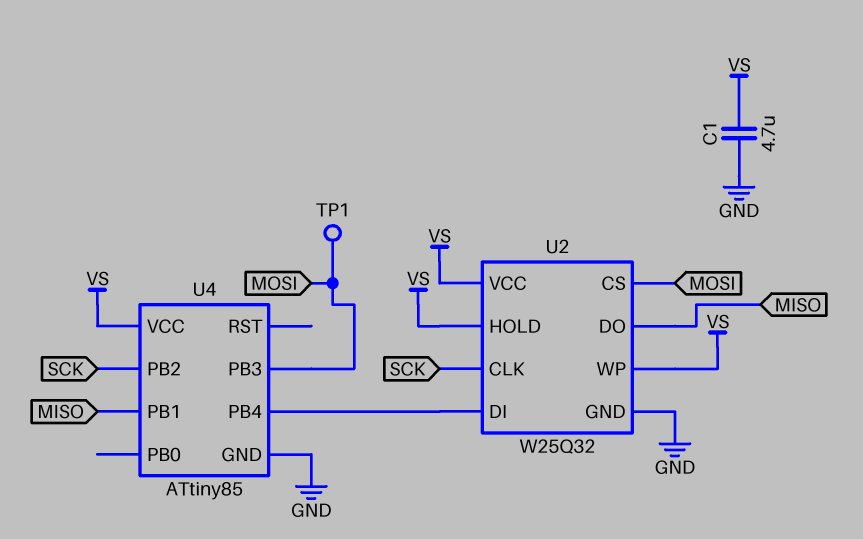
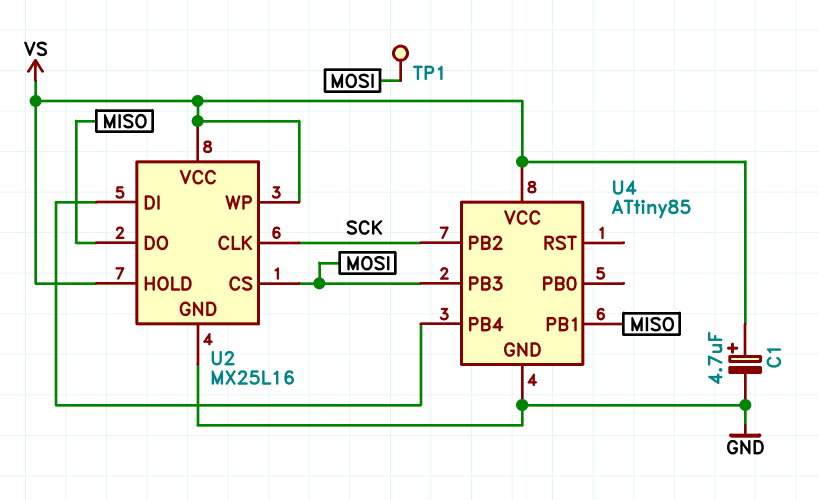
C1: 4.7uF (GND, VS) -> 4.7uF (plus VS, minus GND)
U2: W25Q32 -> MX25L16

